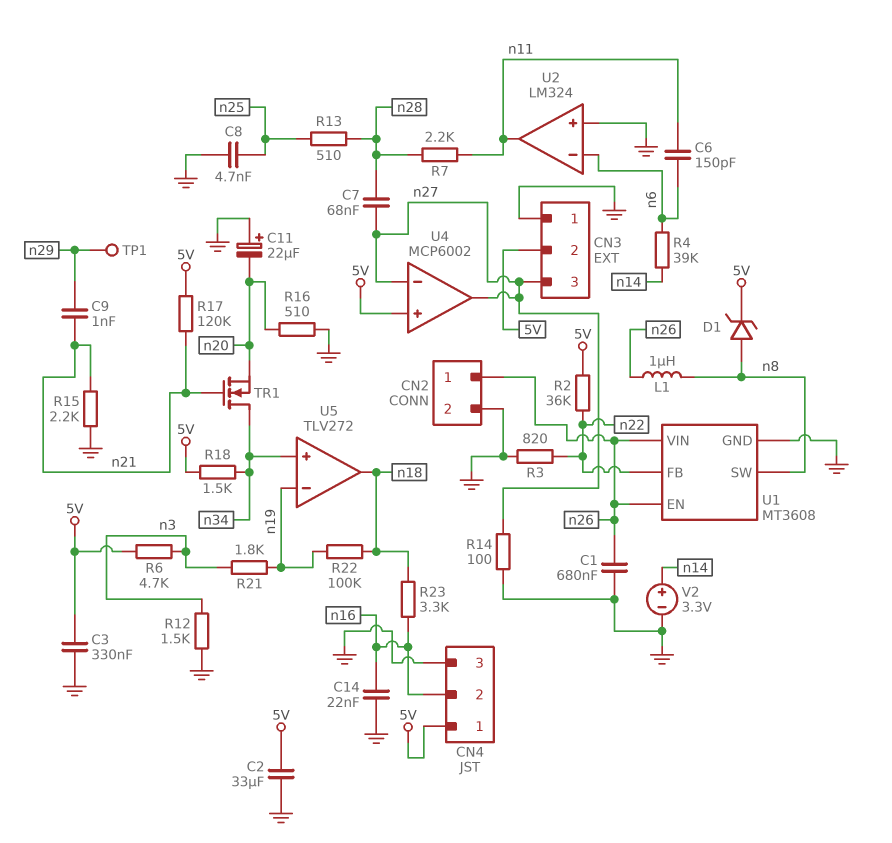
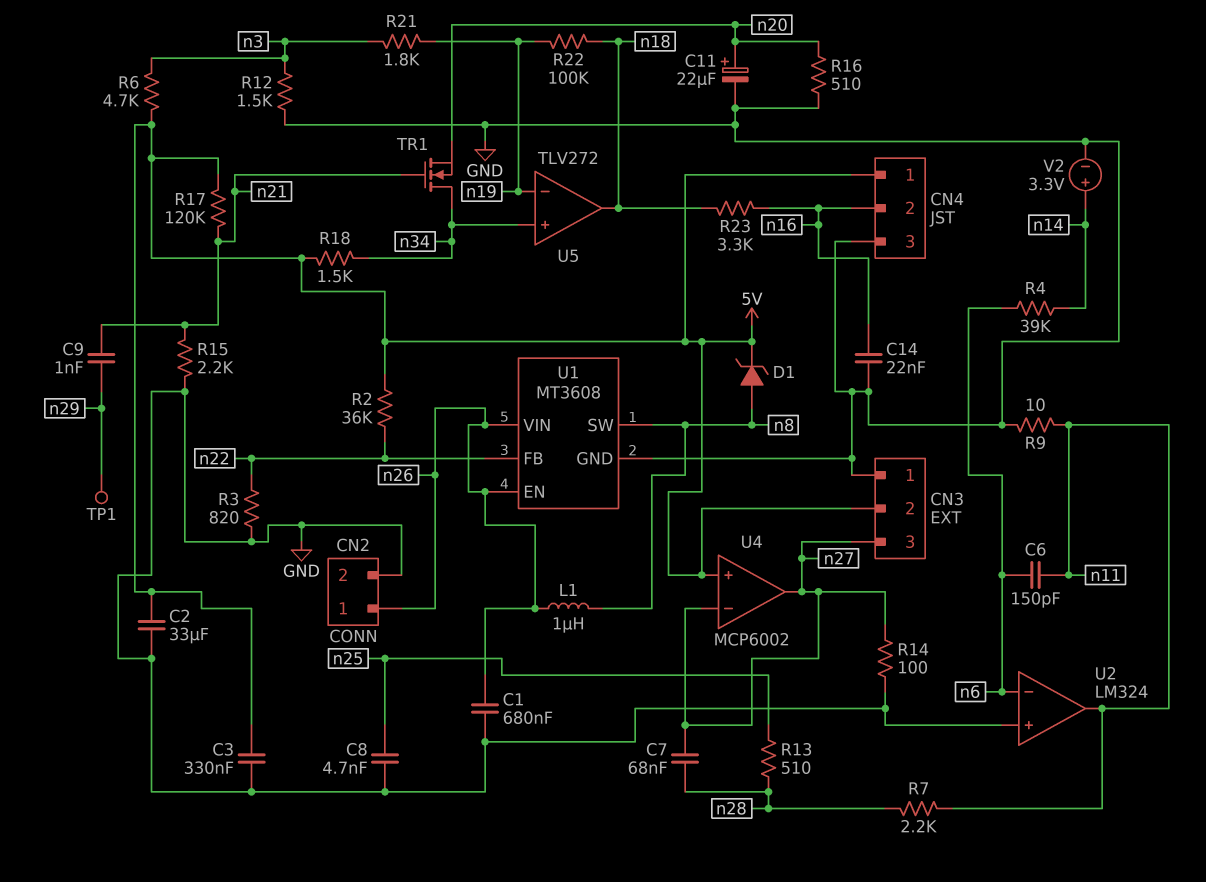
C11: 22uF (plus GND, minus n20) -> 22uF (plus n20, minus GND)
R9: none -> 10 (GND, n11)

